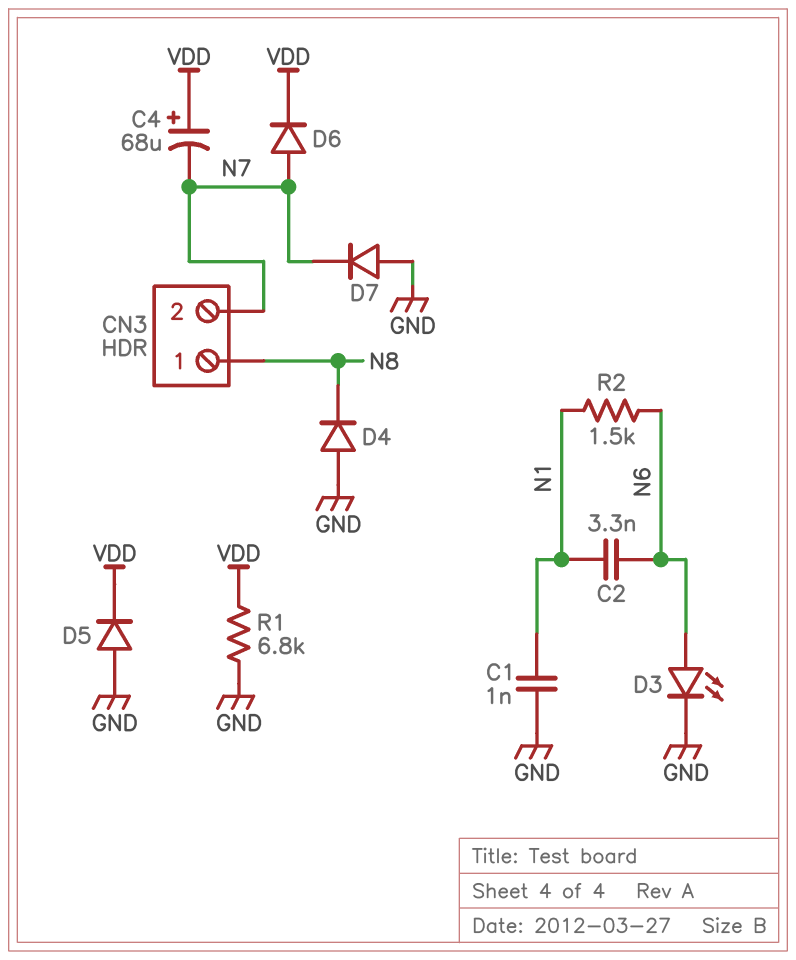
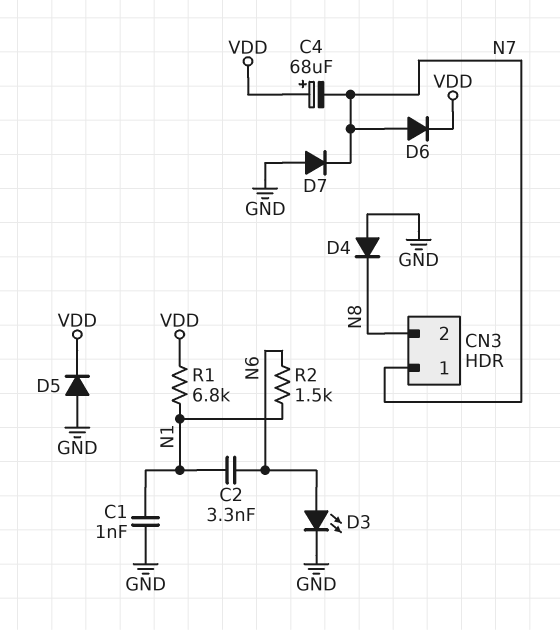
CN3 pin 1: N8 -> N7
CN3 pin 2: N7 -> N8
R1: 6.8k (GND, VDD) -> 6.8k (N1, VDD)

